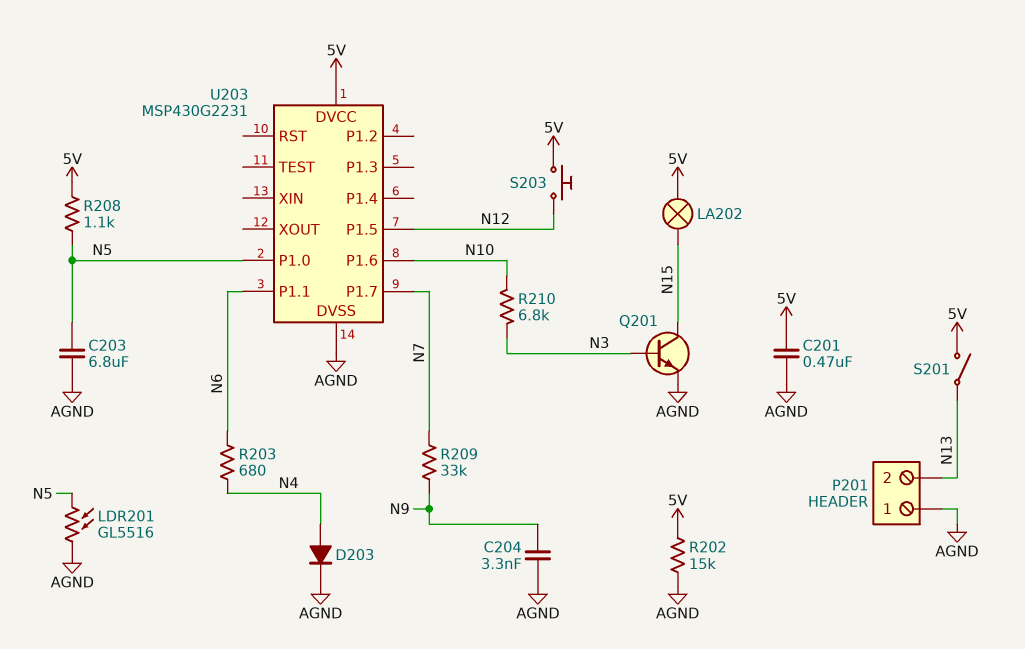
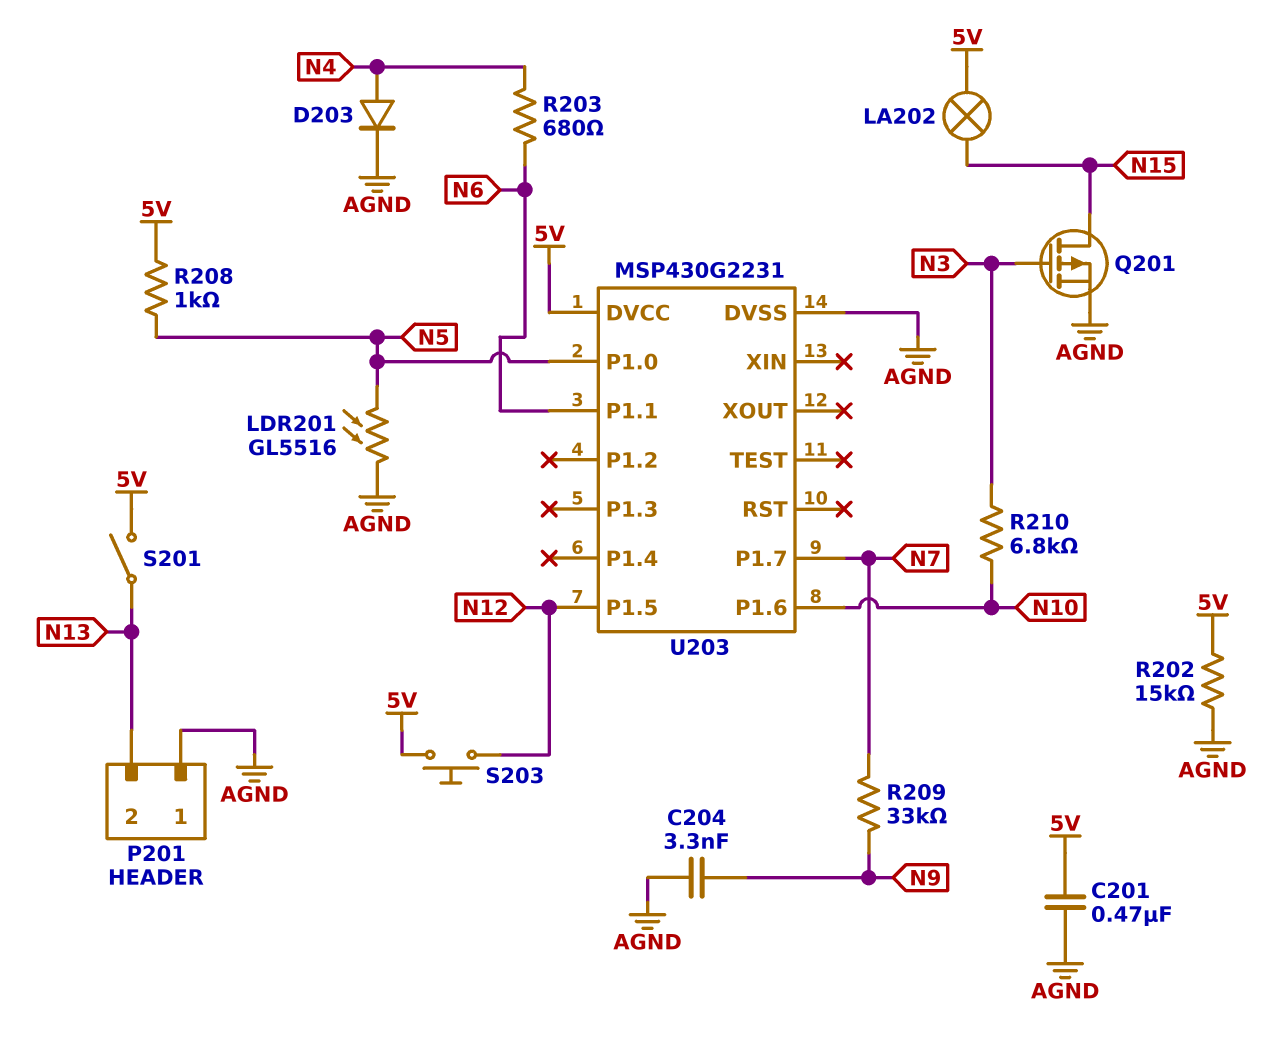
C203: 6.8uF (AGND, N5) -> none
Q201: NPN (B N3, C N15, E AGND) -> PMOS (G N3, D N15, S AGND)
R208: 1.1k (5V, N5) -> 1k (5V, N5)

